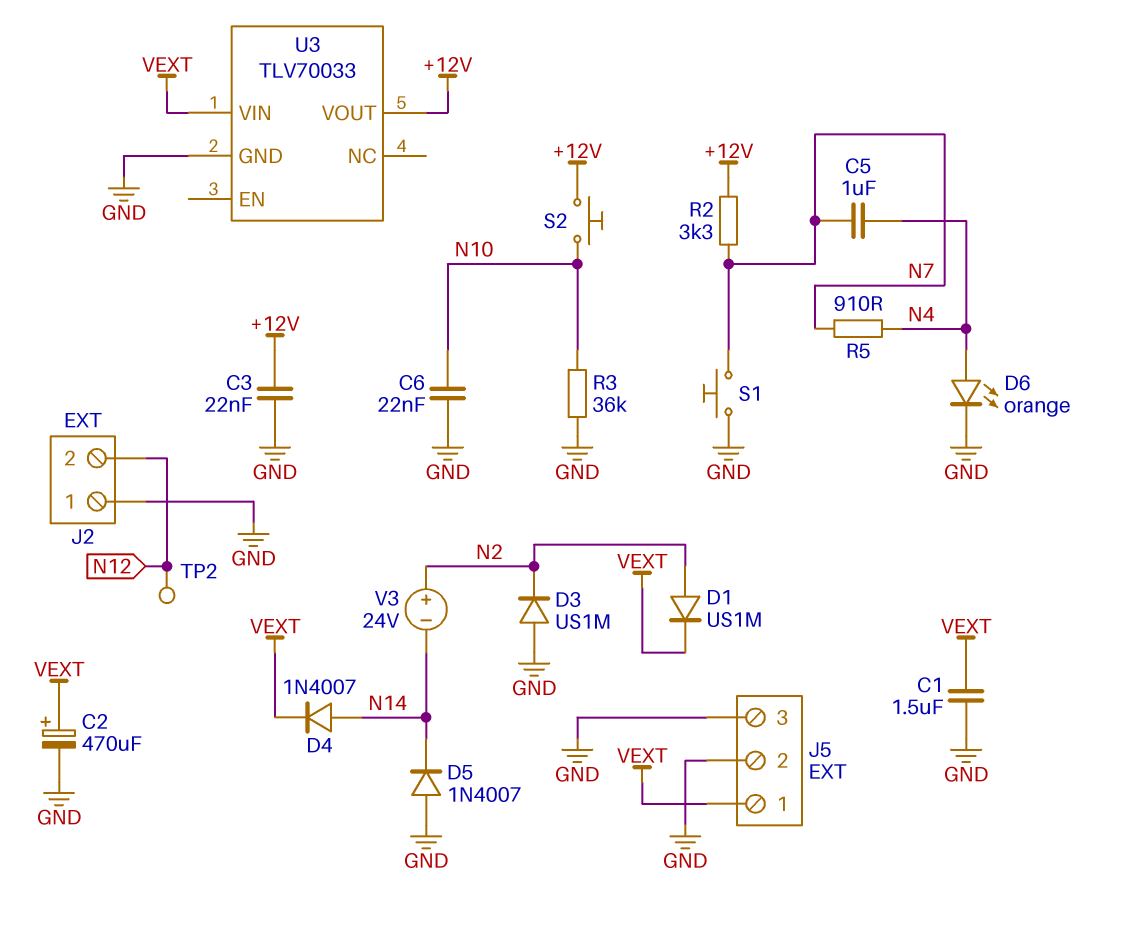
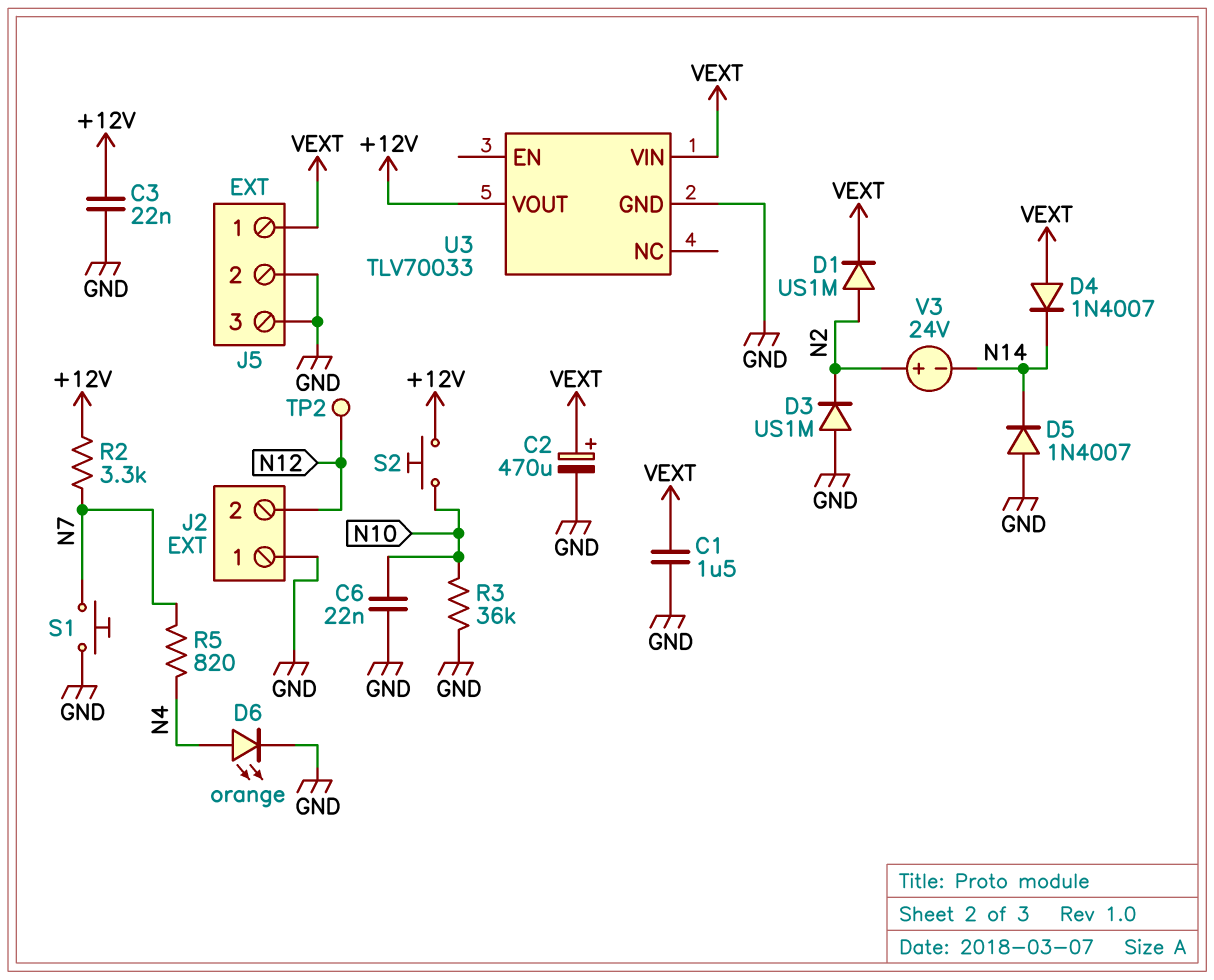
C5: 1uF (N4, N7) -> none
D4: diode 1N4007 (A N14, K VEXT) -> diode 1N4007 (A VEXT, K N14)
R5: 910 (N4, N7) -> 820 (N4, N7)

